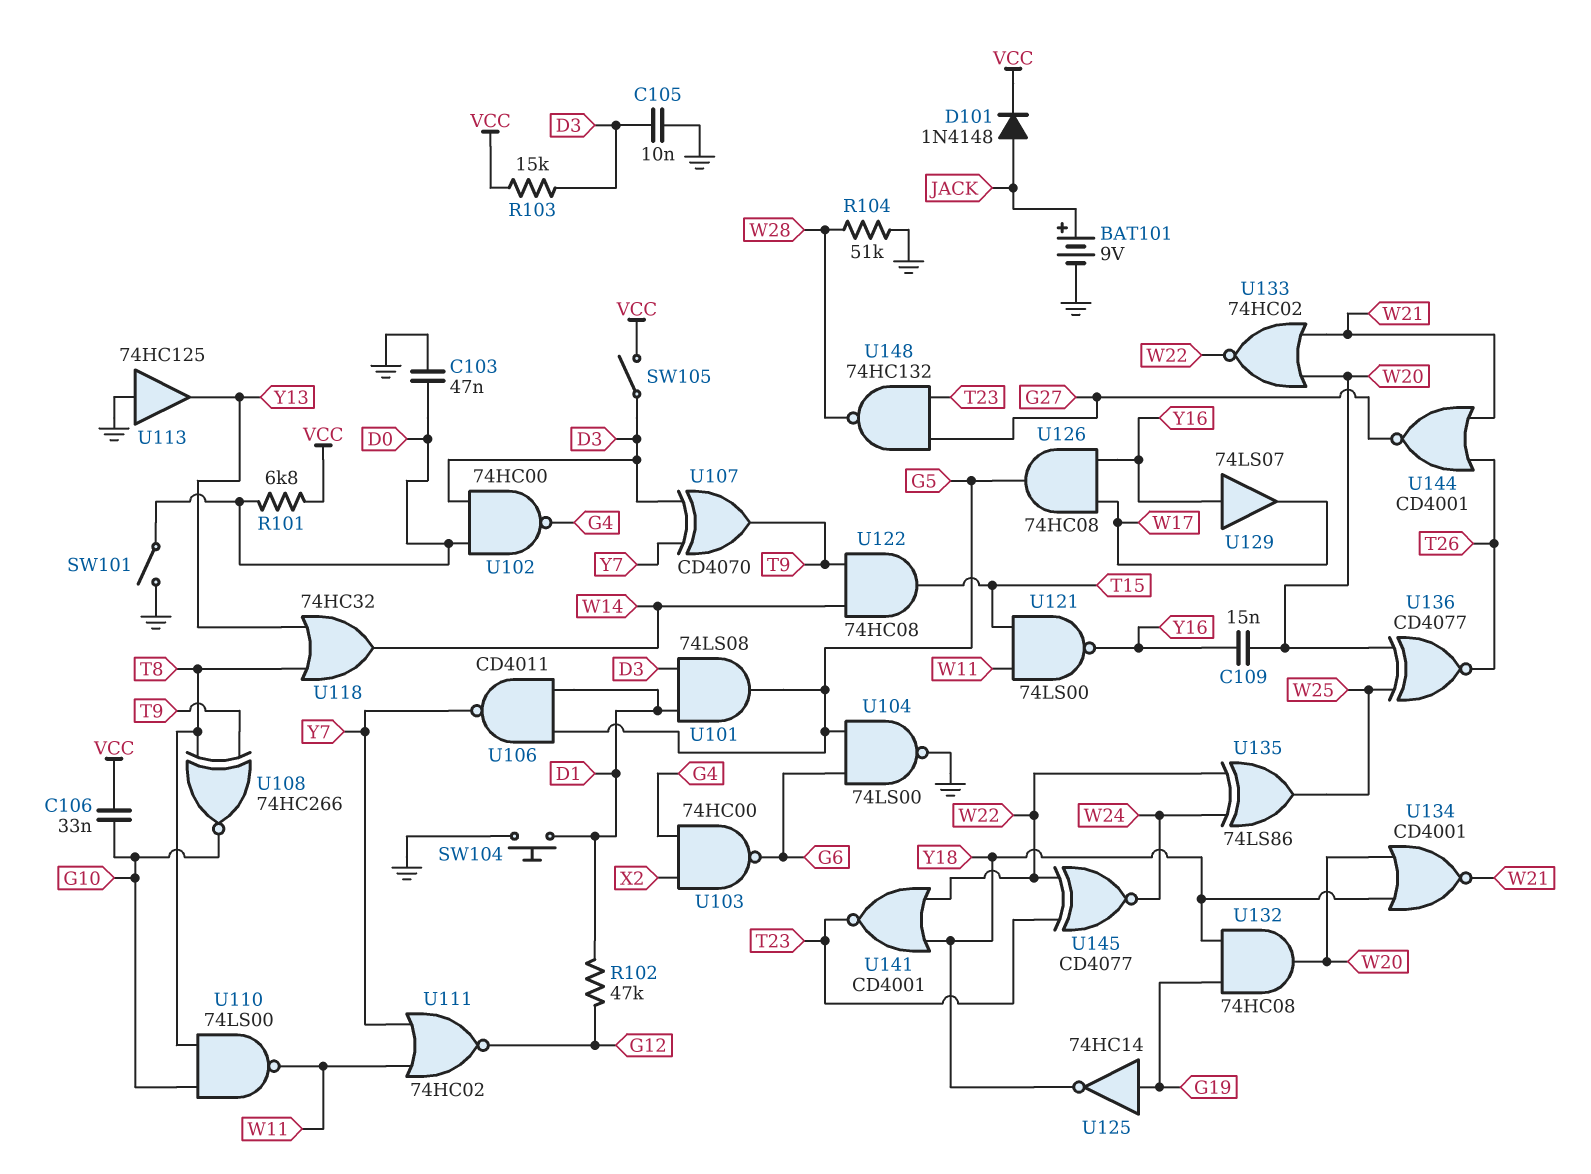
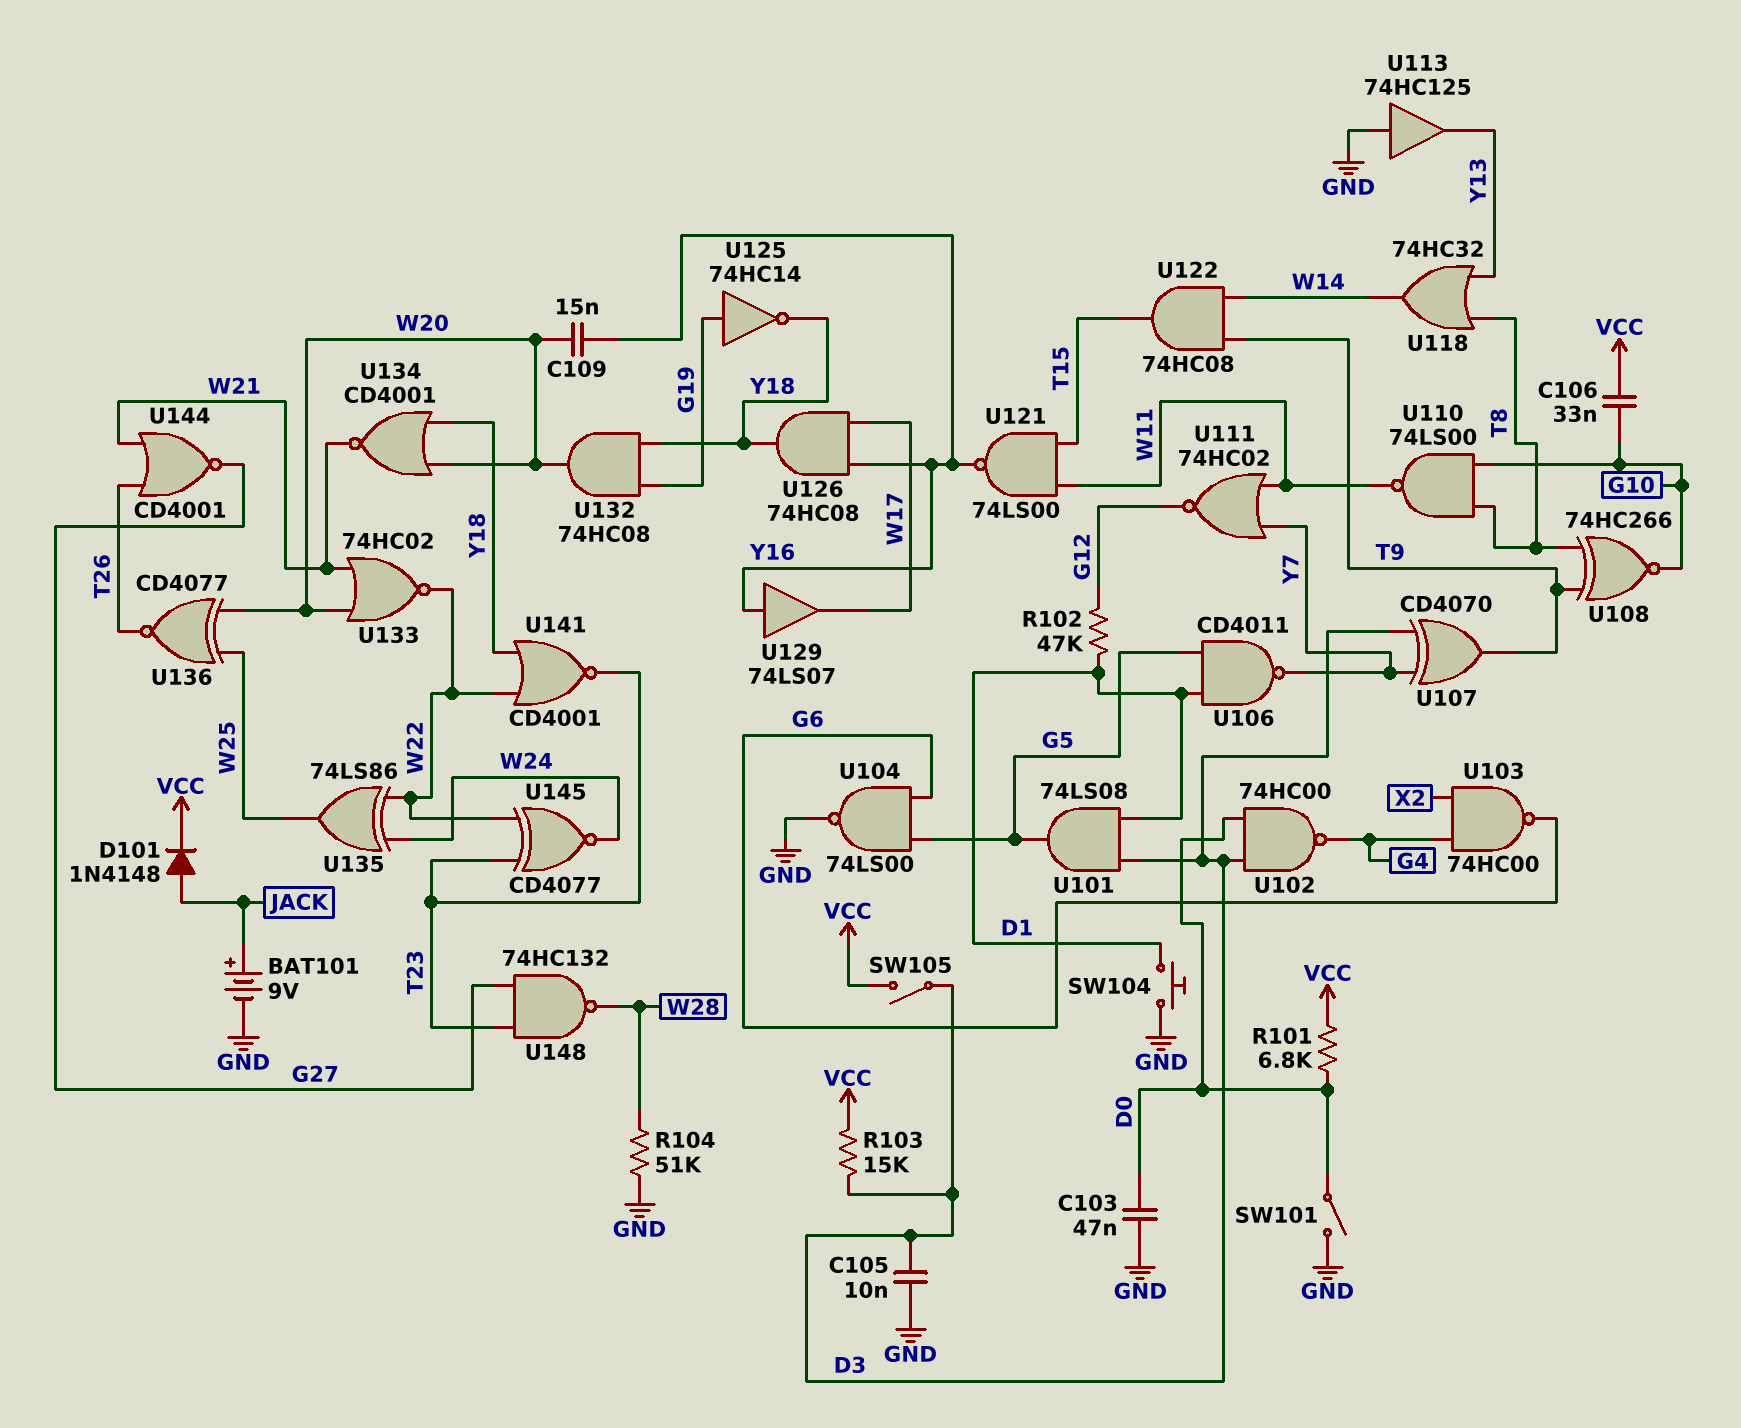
U126: AND 74HC08 (in W17, in Y16, out G5) -> AND 74HC08 (in W17, in Y16, out Y18)

